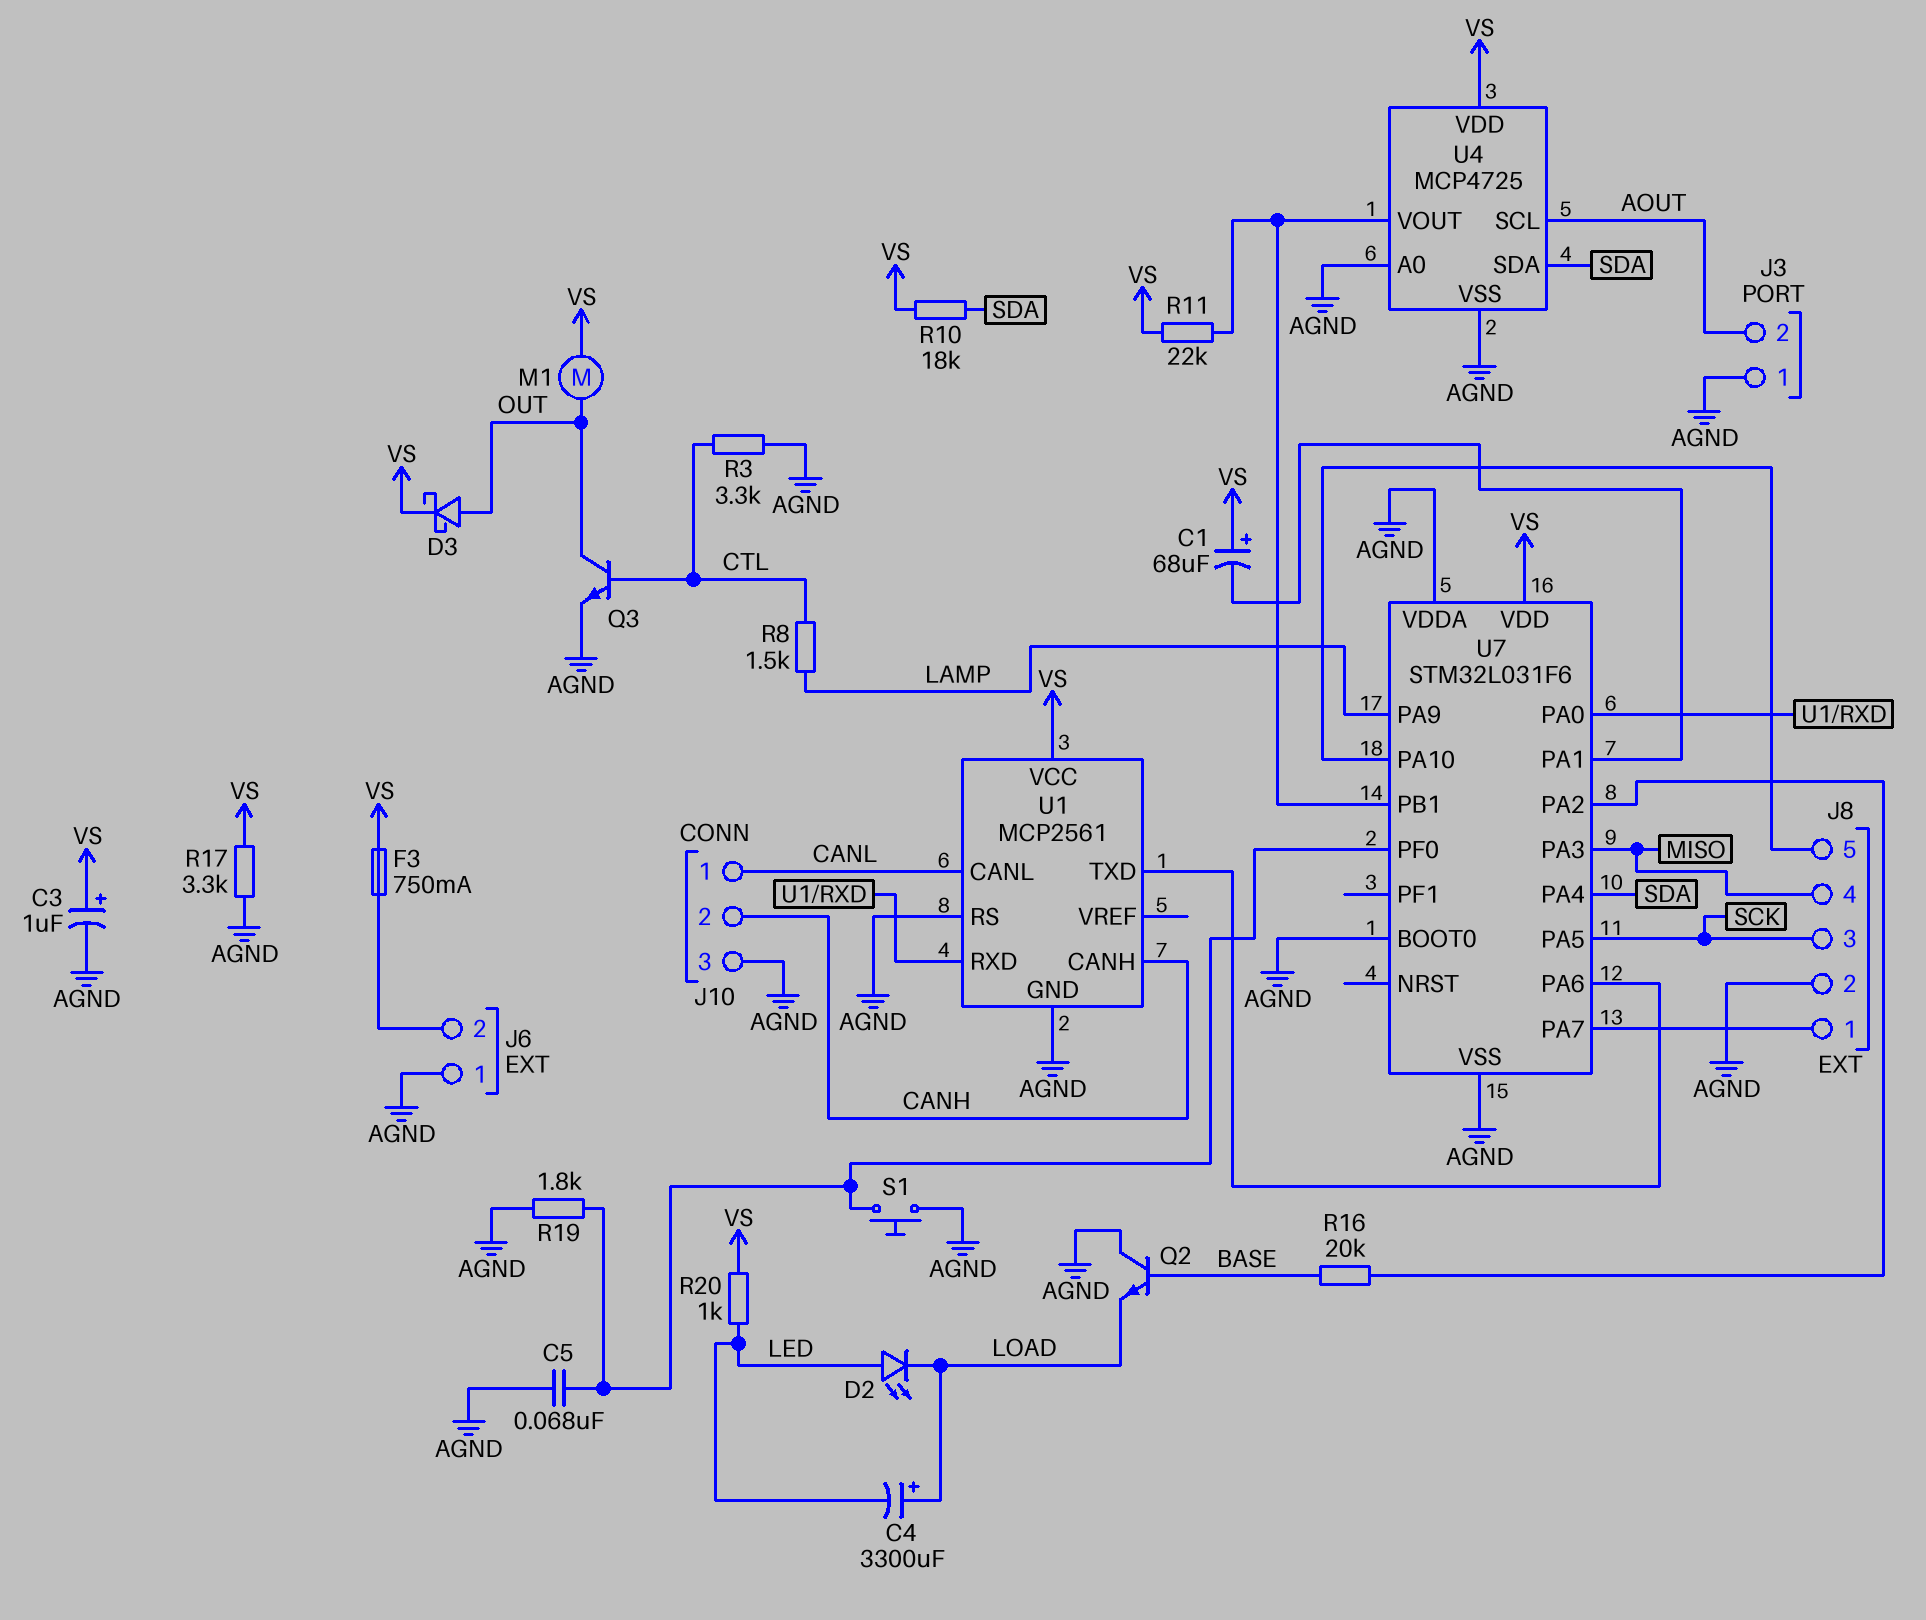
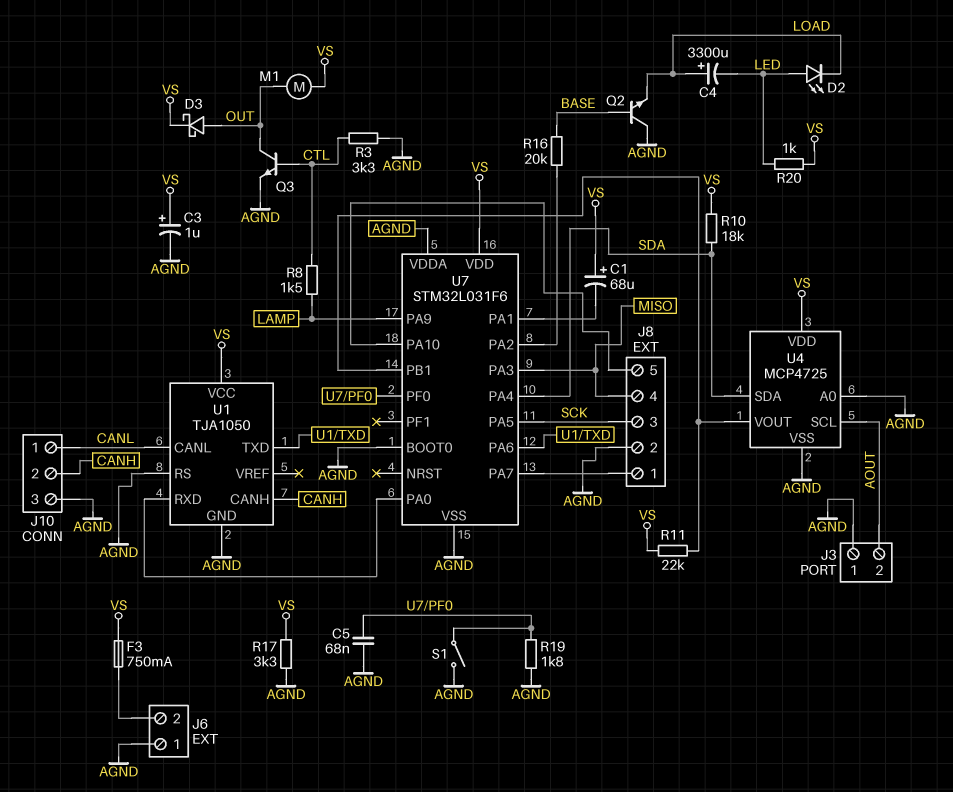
S1: button (AGND, U7/PF0) -> switch (AGND, U7/PF0)
U1: MCP2561 -> TJA1050

